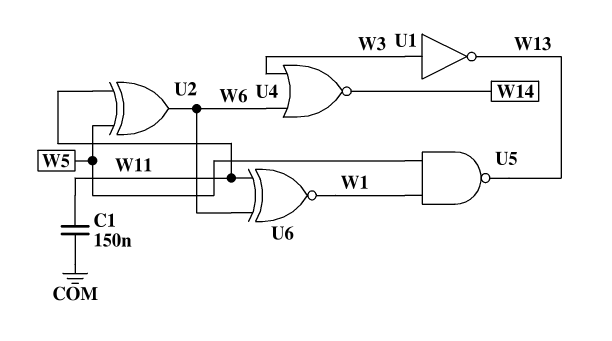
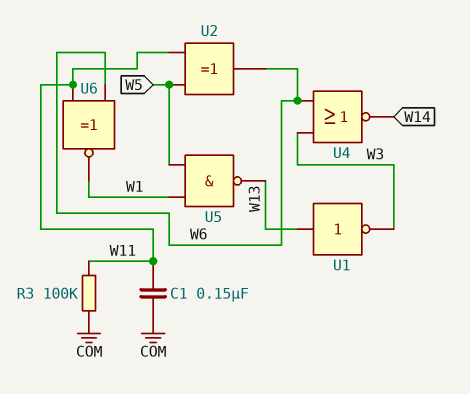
R3: none -> 100k (COM, W11)
U1: NOT (in W3, out W13) -> NOT (in W13, out W3)

